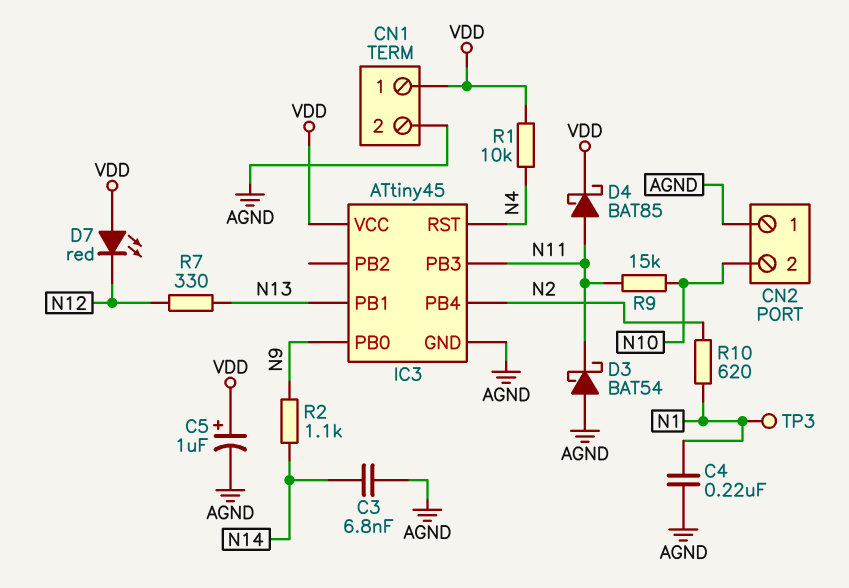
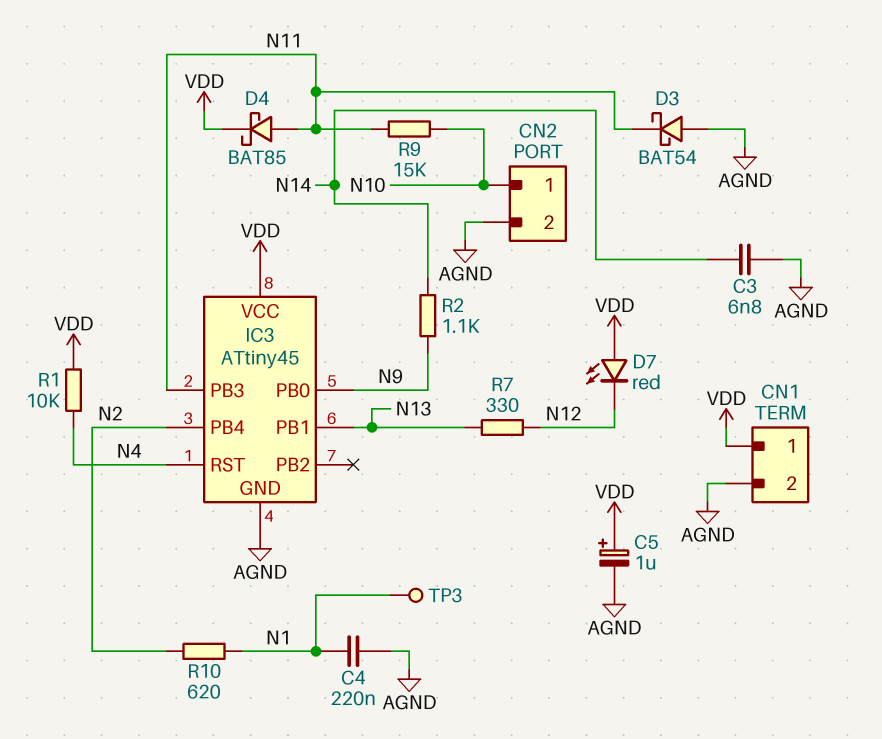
CN2 pin 1: AGND -> N10
CN2 pin 2: N10 -> AGND

